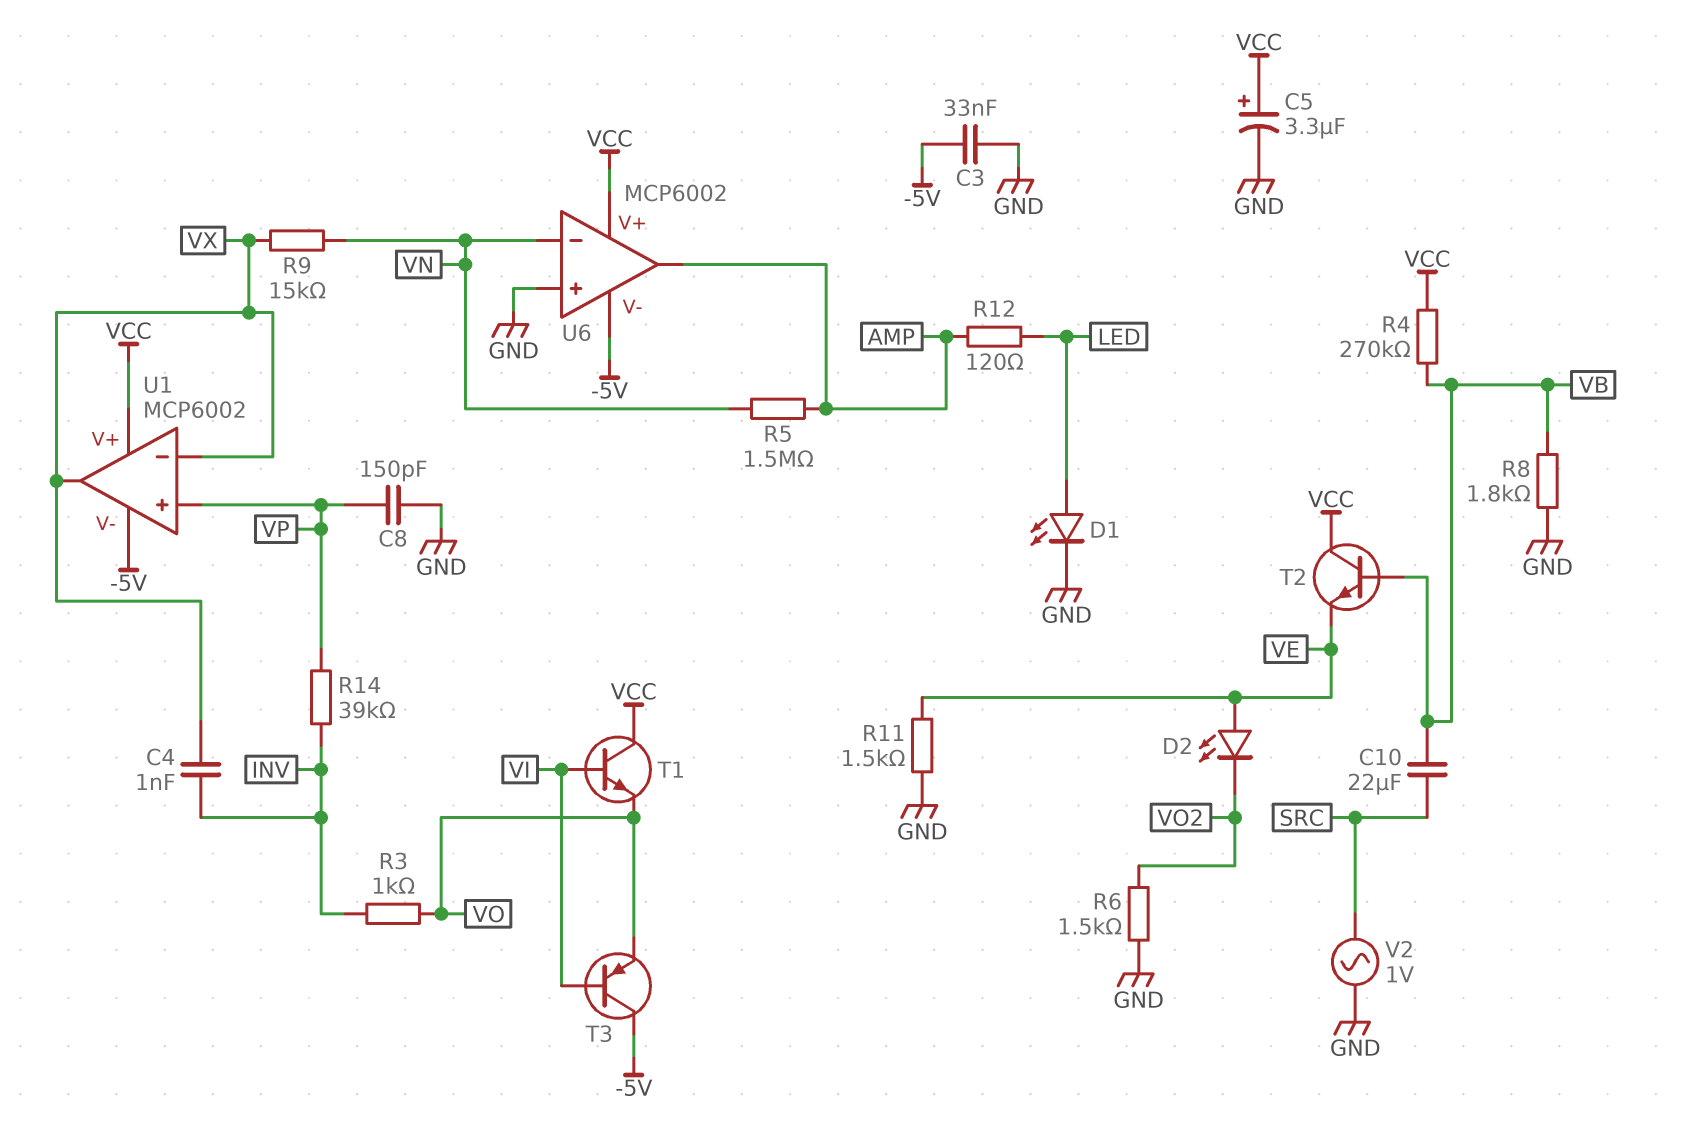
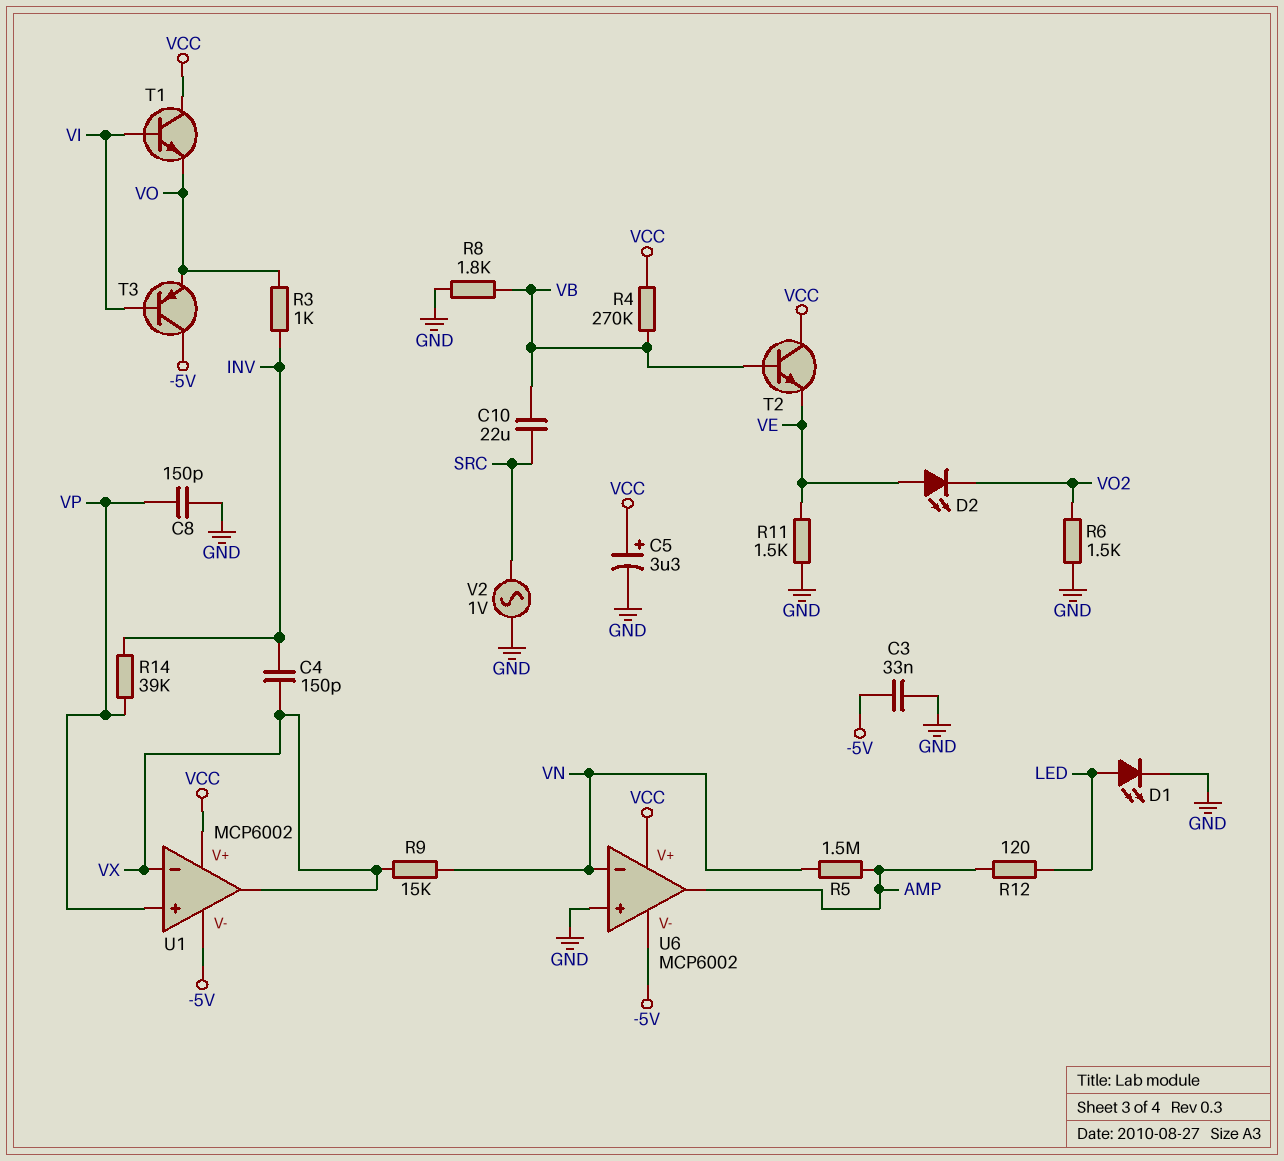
C4: 1nF (INV, VX) -> 150pF (INV, VX)

